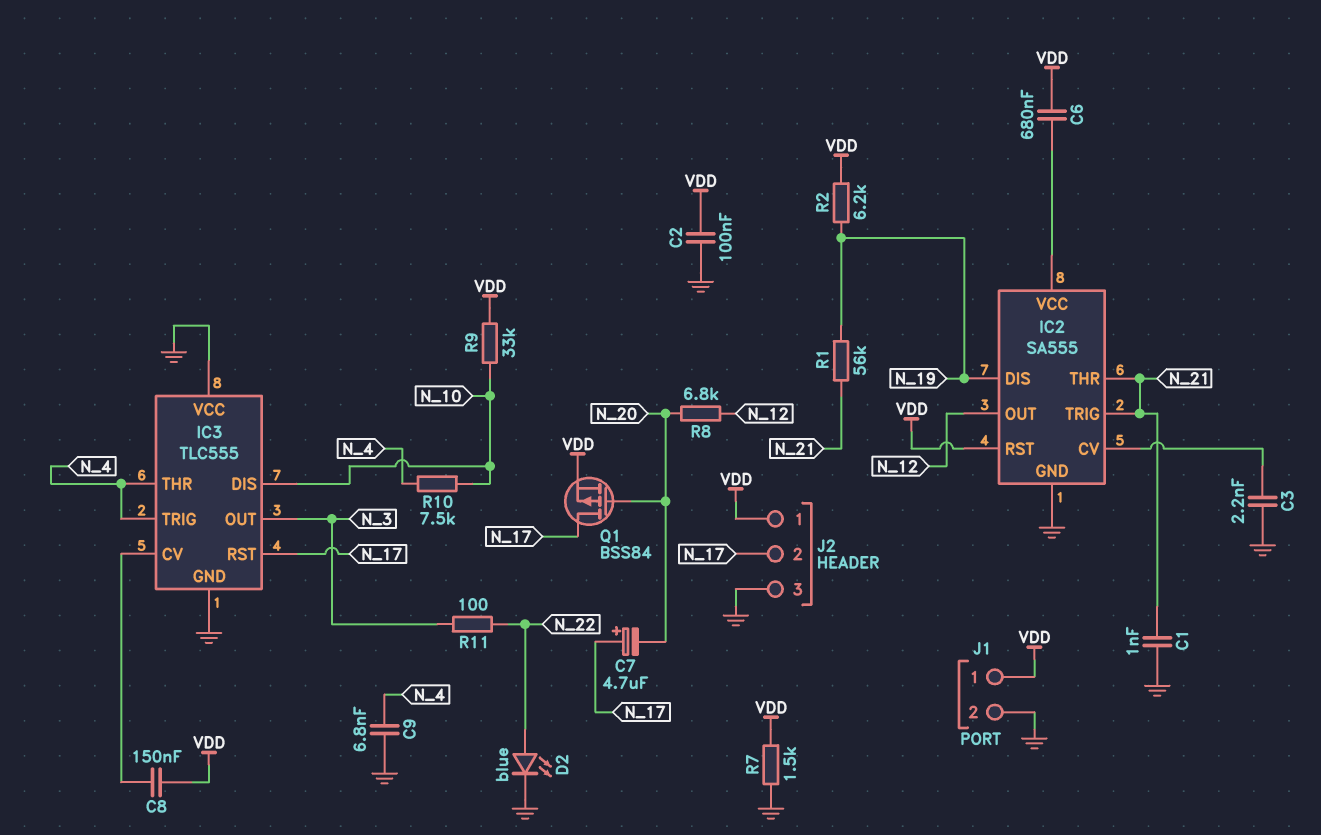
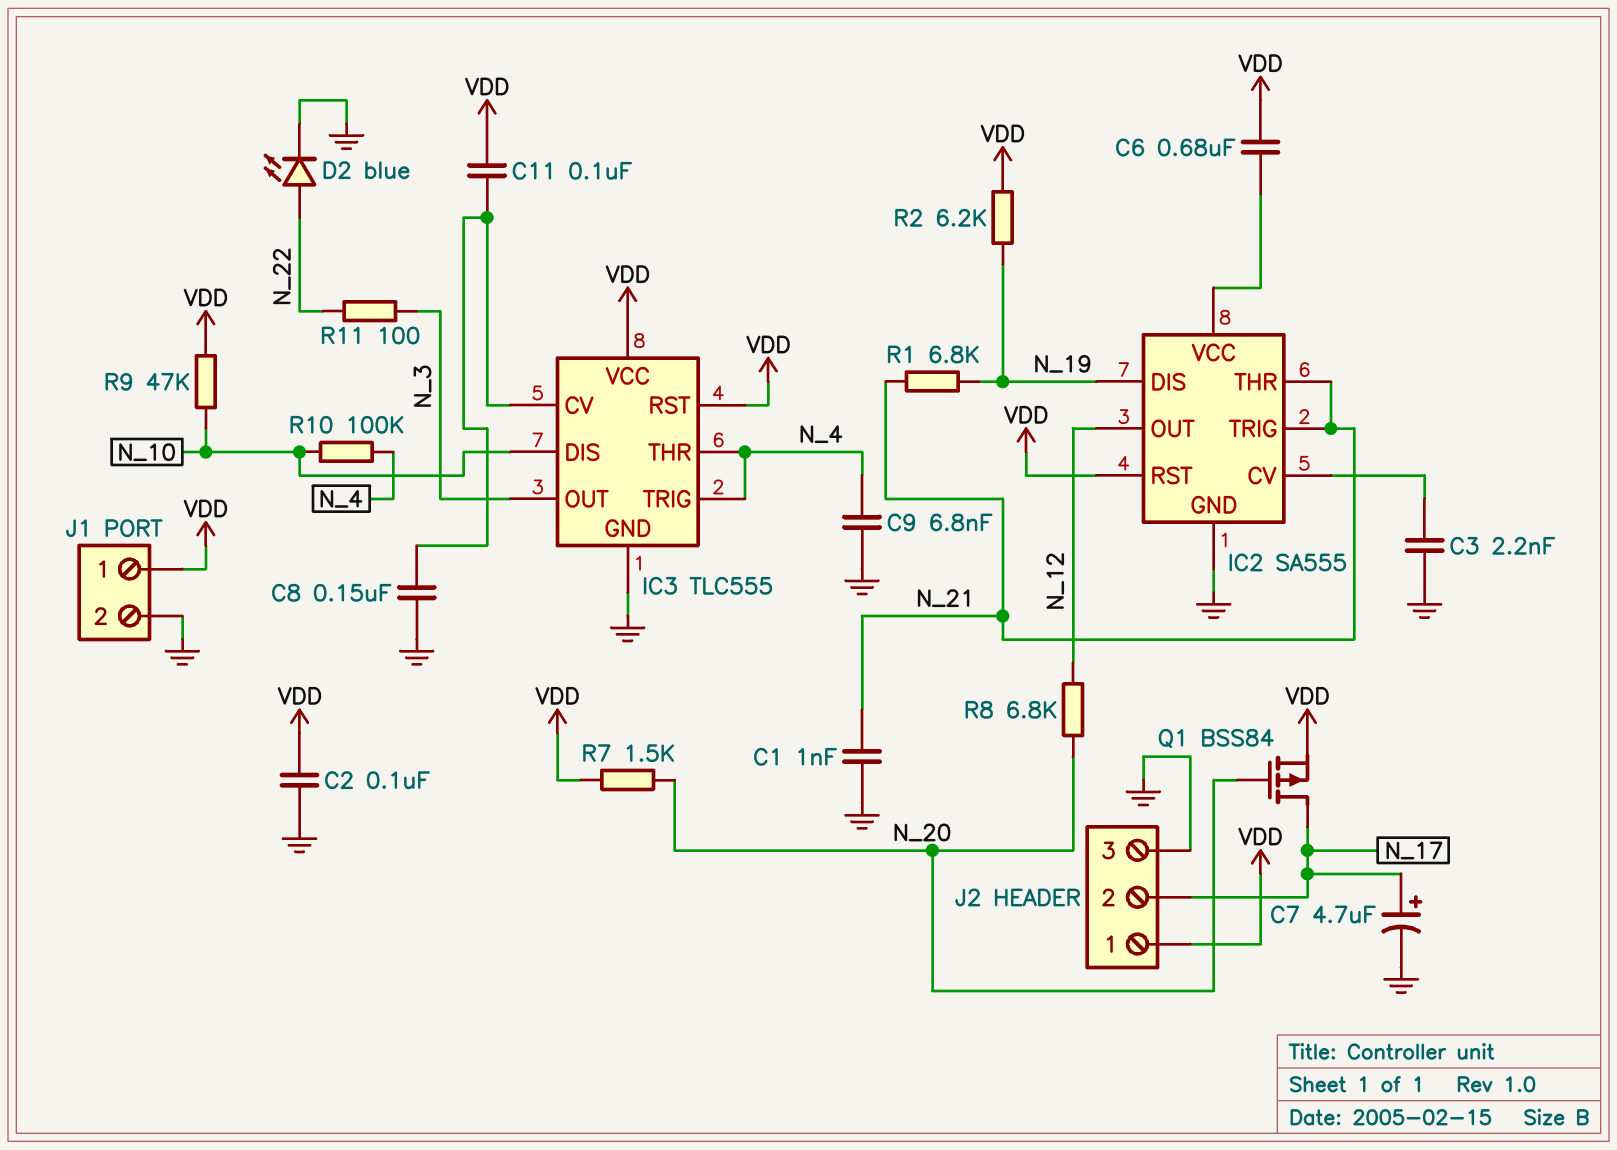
C7: 4.7uF (plus N_17, minus N_20) -> 4.7uF (plus N_17, minus GND)
C8: 150nF (IC3/CV, VDD) -> 150nF (GND, IC3/CV)
C11: none -> 100nF (IC3/CV, VDD)
IC3 pin RST: N_17 -> VDD
IC3 pin VCC: GND -> VDD
R1: 56k (N_19, N_21) -> 6.8k (N_19, N_21)
R7: 1.5k (GND, VDD) -> 1.5k (N_20, VDD)
R9: 33k (N_10, VDD) -> 47k (N_10, VDD)
R10: 7.5k (N_4, N_10) -> 100k (N_4, N_10)

